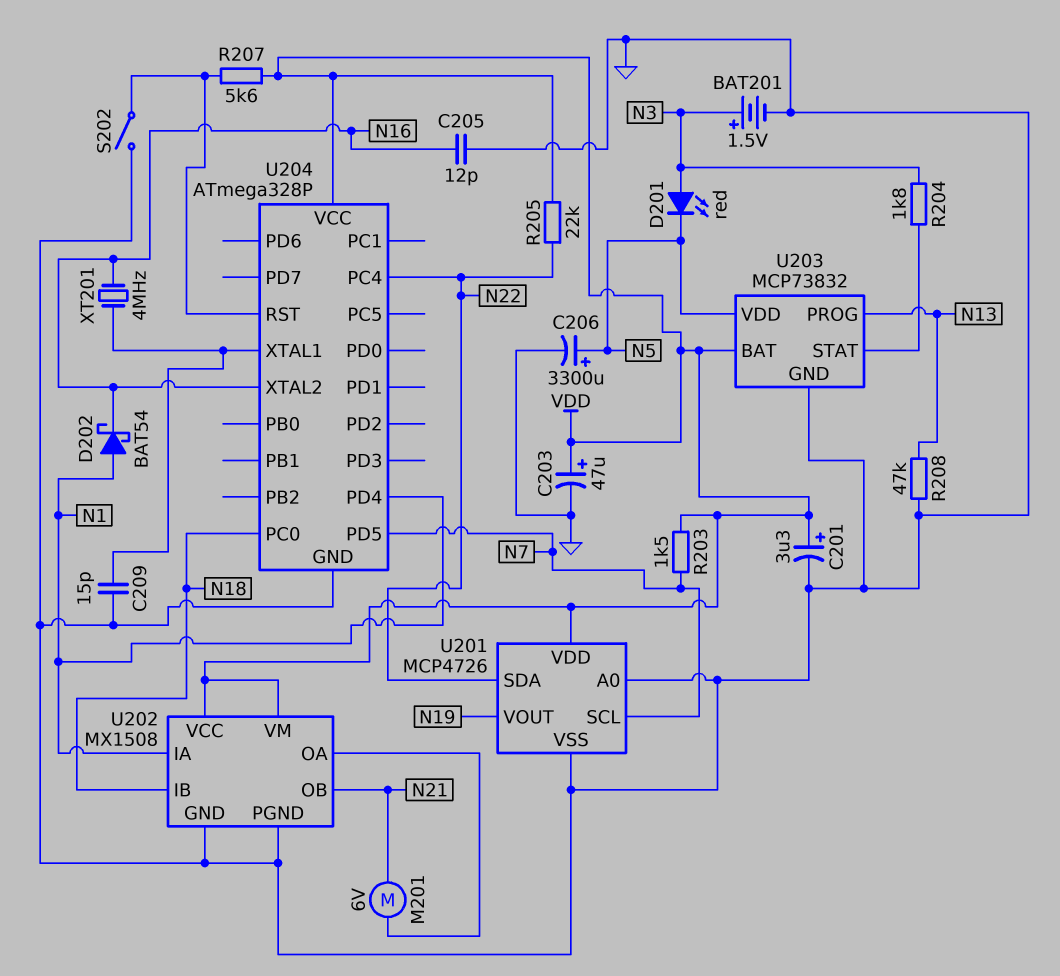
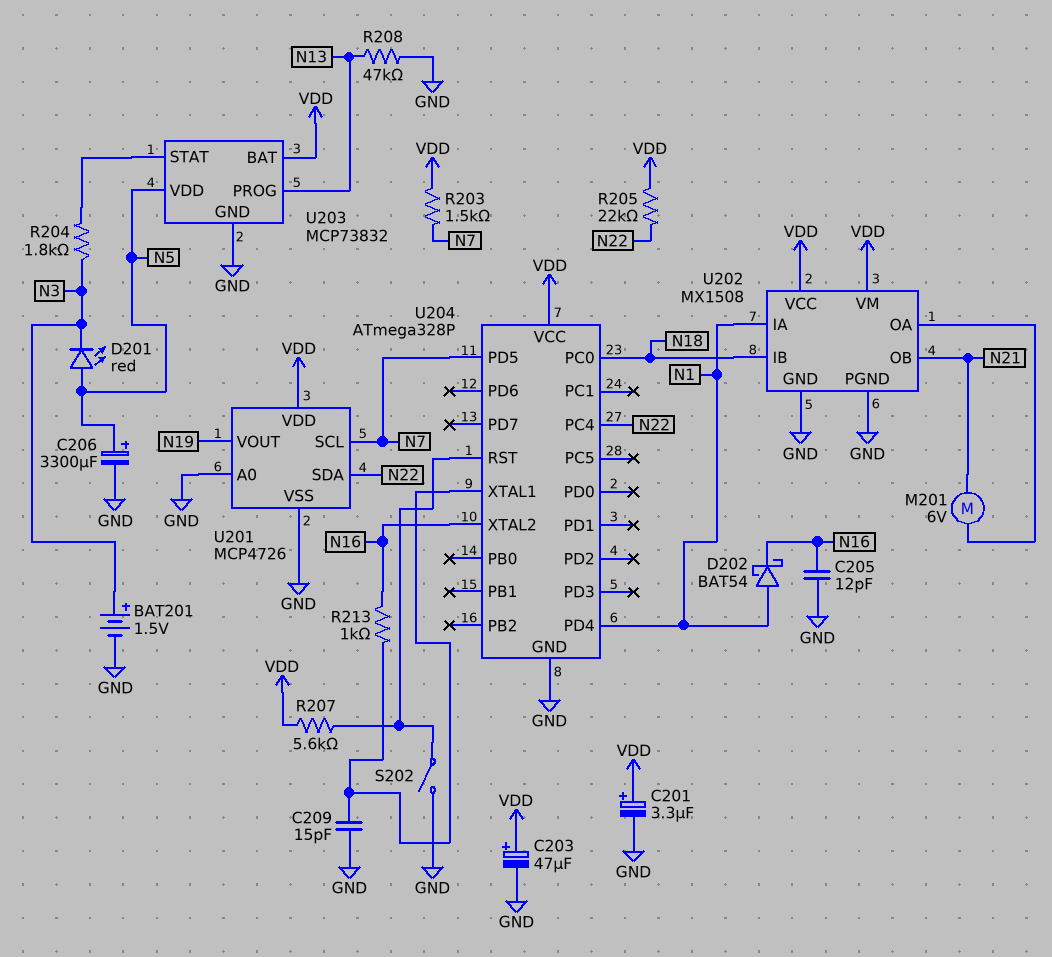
D201: LED red (A N3, K N5) -> LED red (A N5, K N3)
R213: none -> 1k (N16, U204/XTAL1)
XT201: 4MHz (N16, U204/XTAL1) -> none

